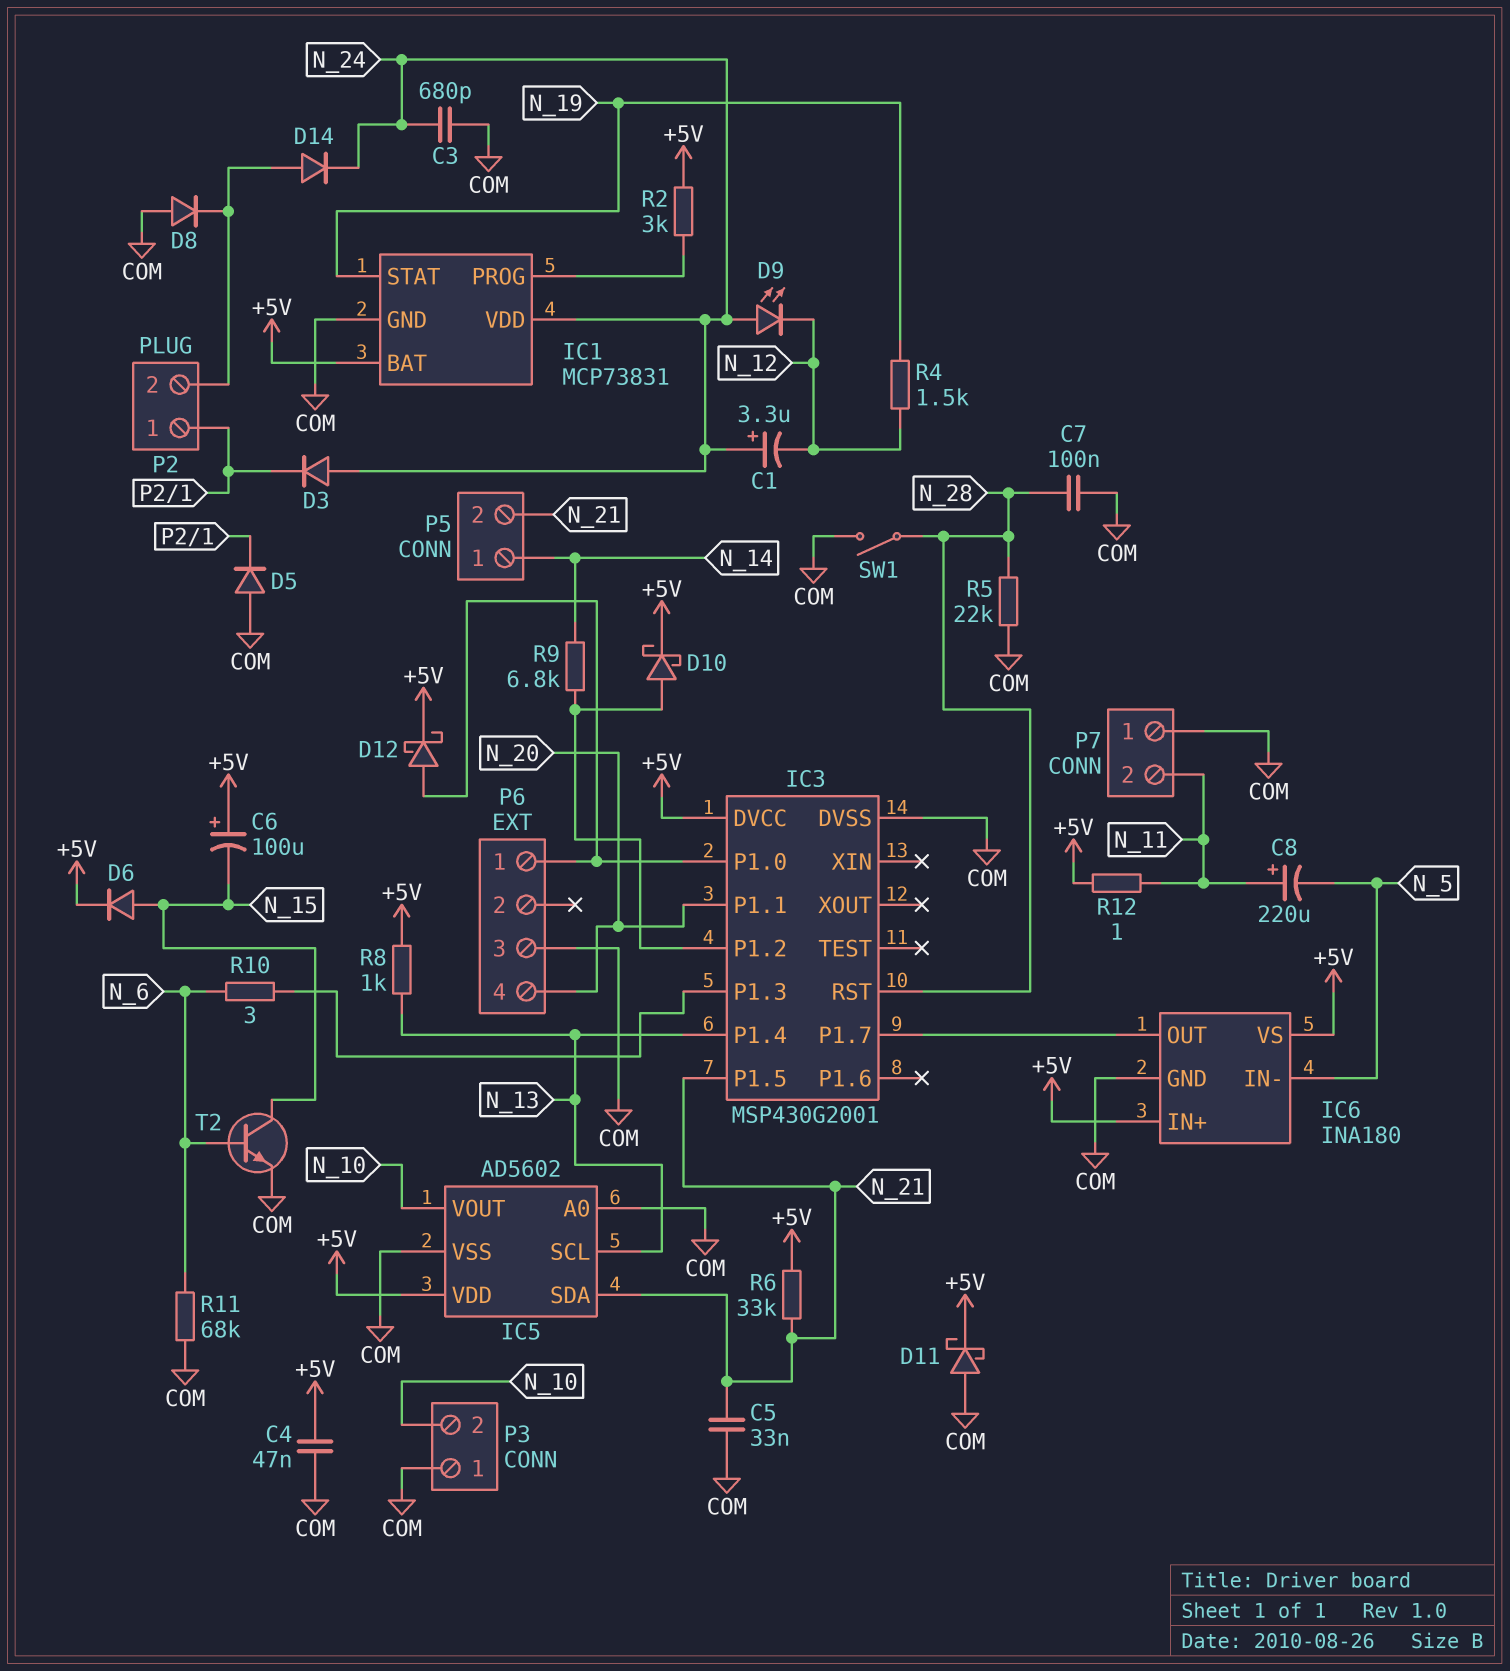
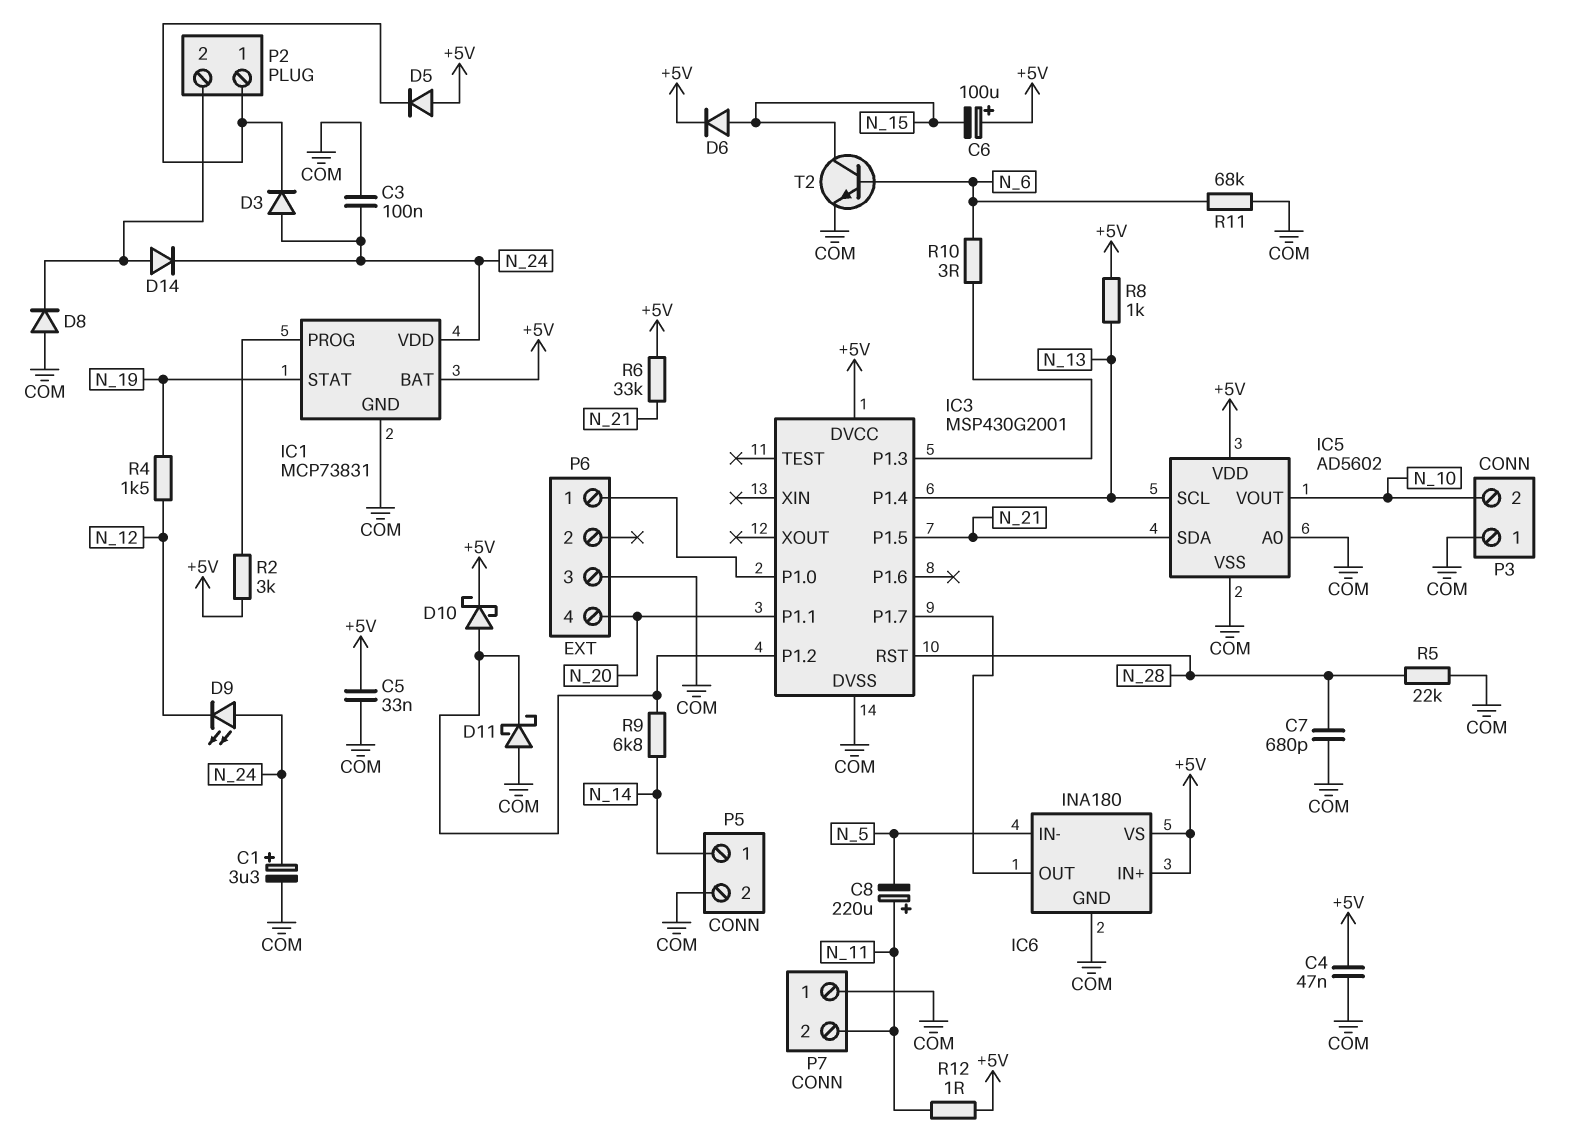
C1: 3.3uF (plus N_24, minus N_12) -> 3.3uF (plus N_24, minus COM)
C3: 680pF (COM, N_24) -> 100nF (COM, N_24)
C5: 33nF (COM, N_21) -> 33nF (+5V, COM)
C7: 100nF (COM, N_28) -> 680pF (COM, N_28)
D5: diode (A COM, K P2/1) -> diode (A +5V, K P2/1)
D11: schottky (A COM, K +5V) -> schottky (A COM, K IC3/P1.2)
D12: schottky (A IC3/P1.0, K +5V) -> none
P5 pin 2: N_21 -> COM
SW1: switch (COM, N_28) -> none

